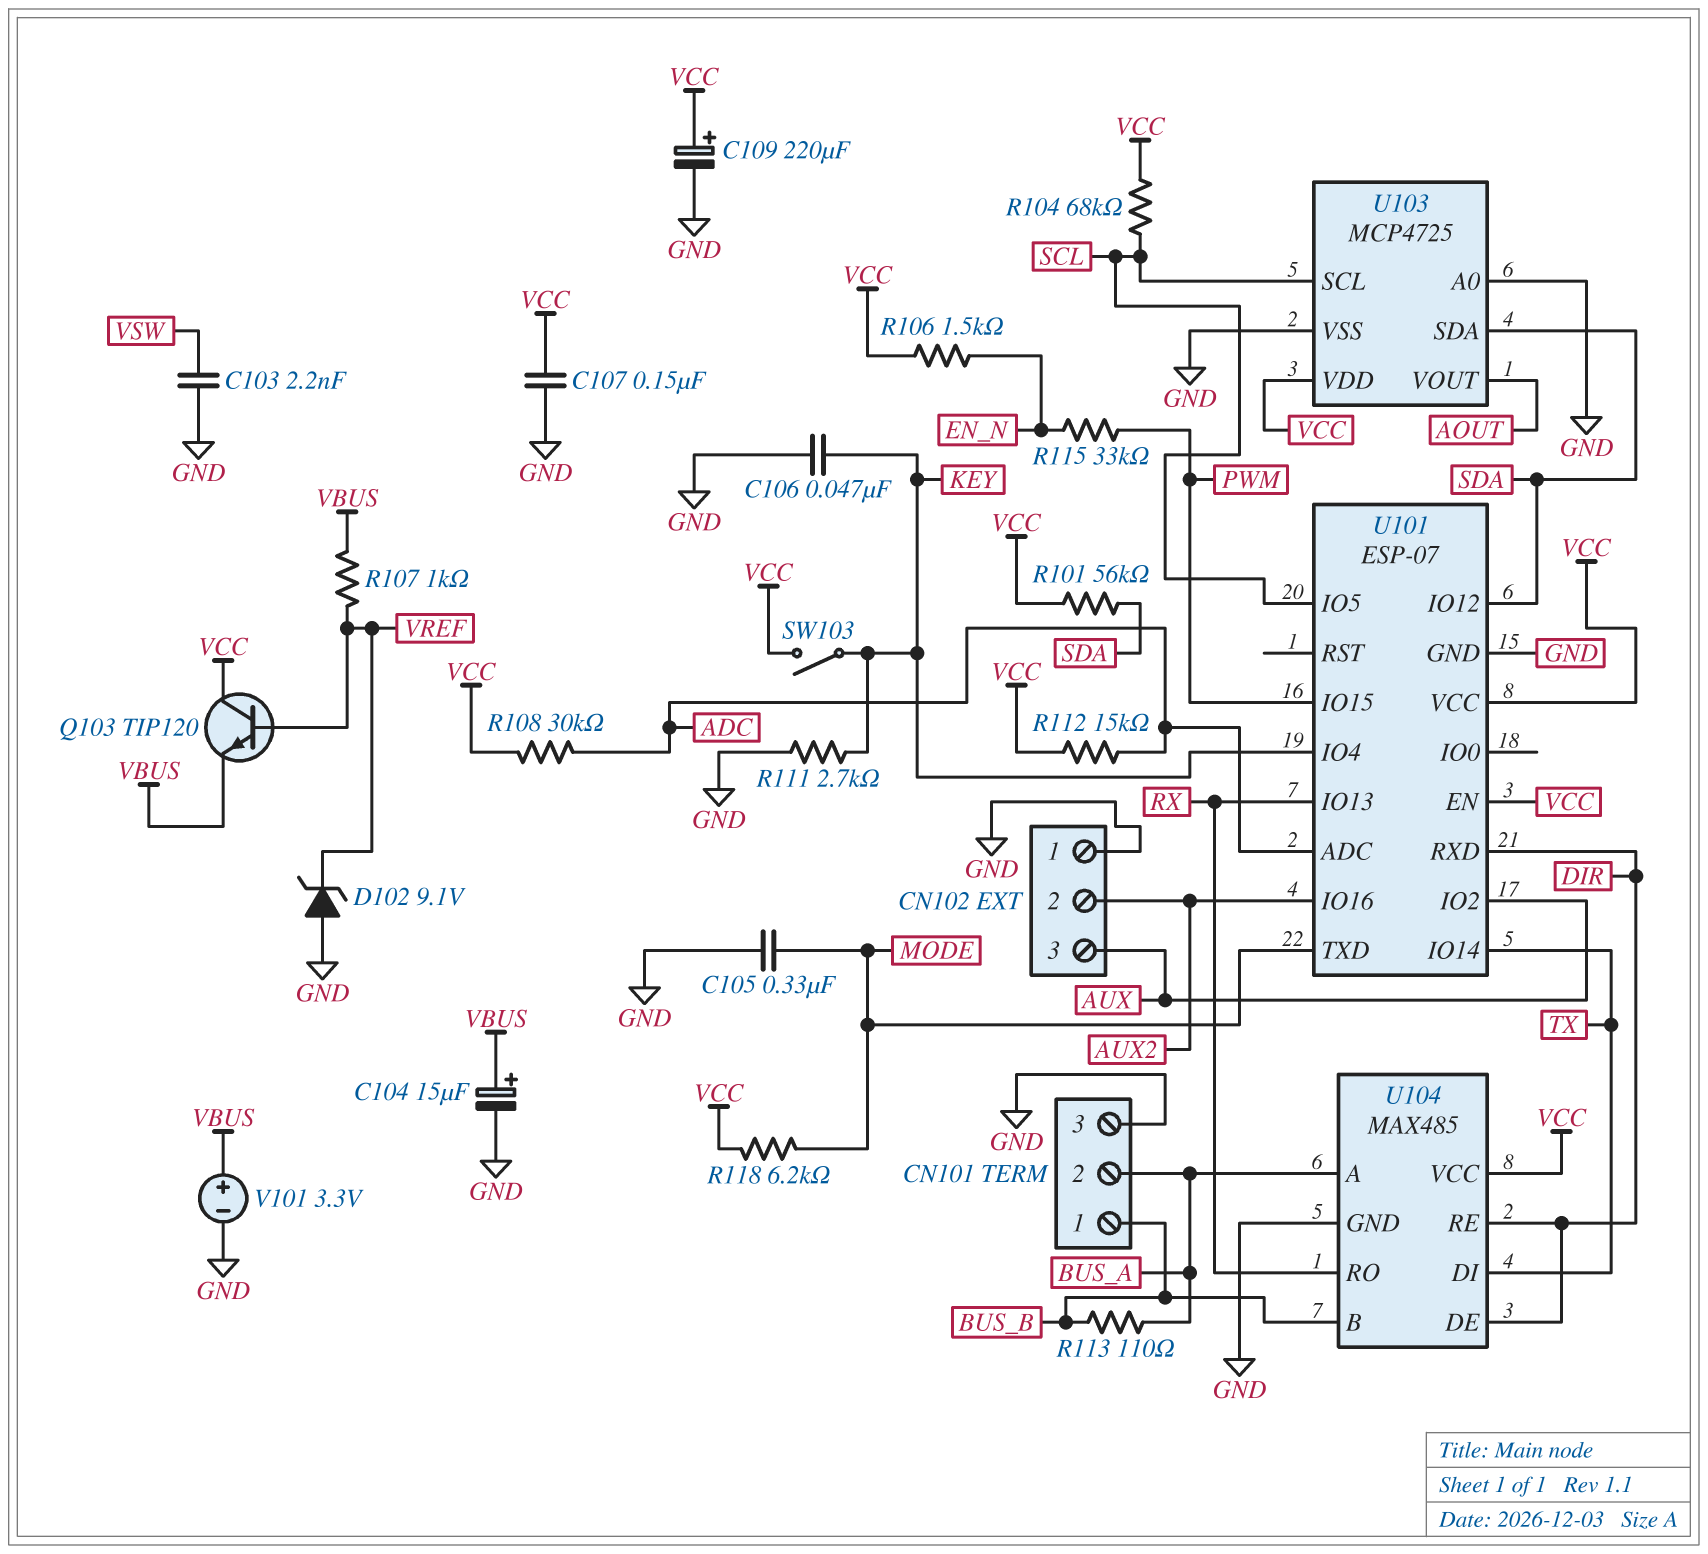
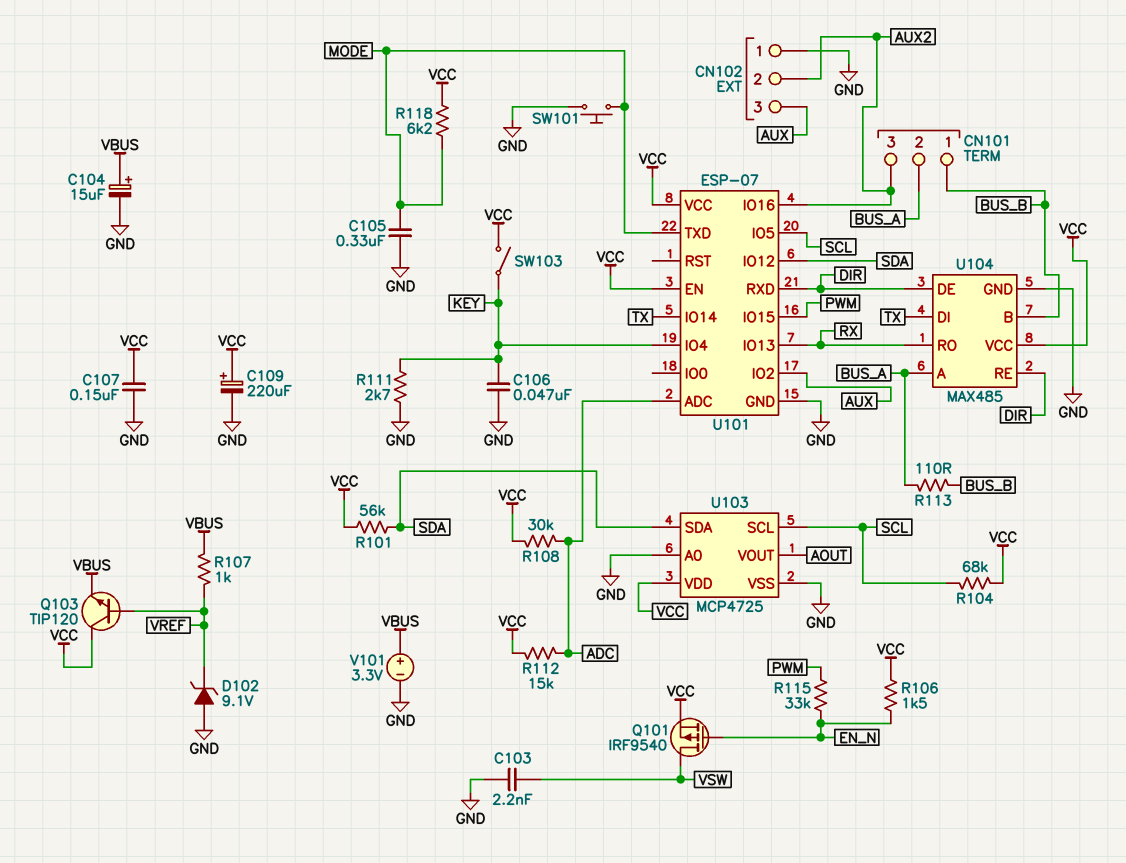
CN101 pin 3: GND -> AUX2
Q101: none -> PMOS IRF9540 (G EN_N, D VSW, S VCC)
SW101: none -> button (GND, MODE)

